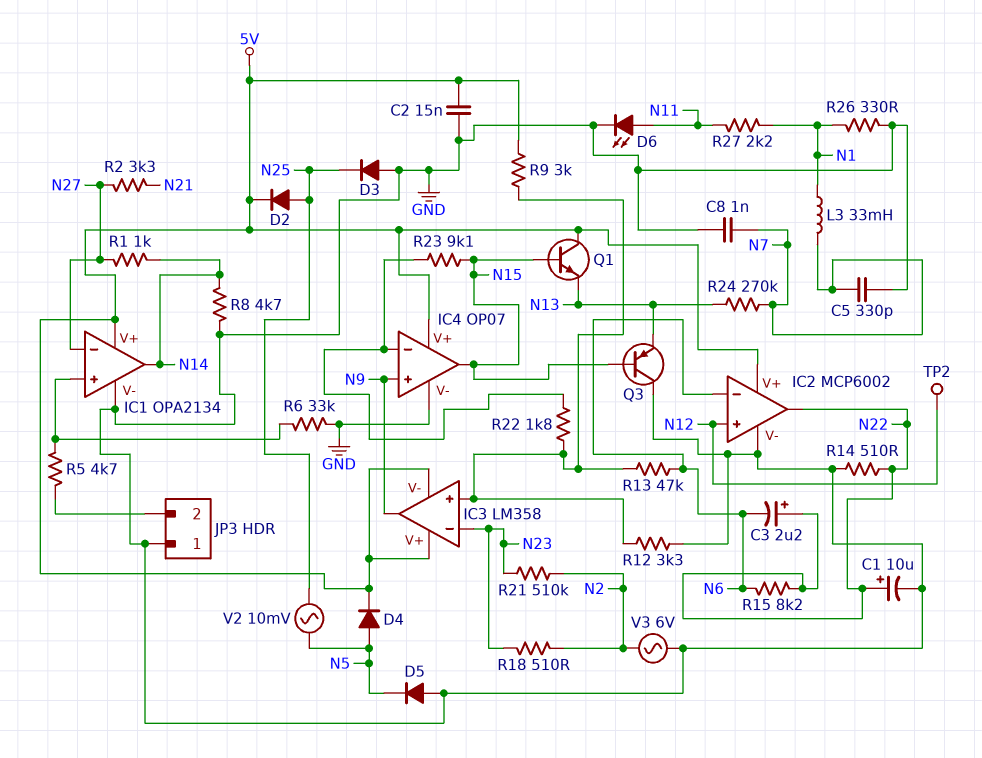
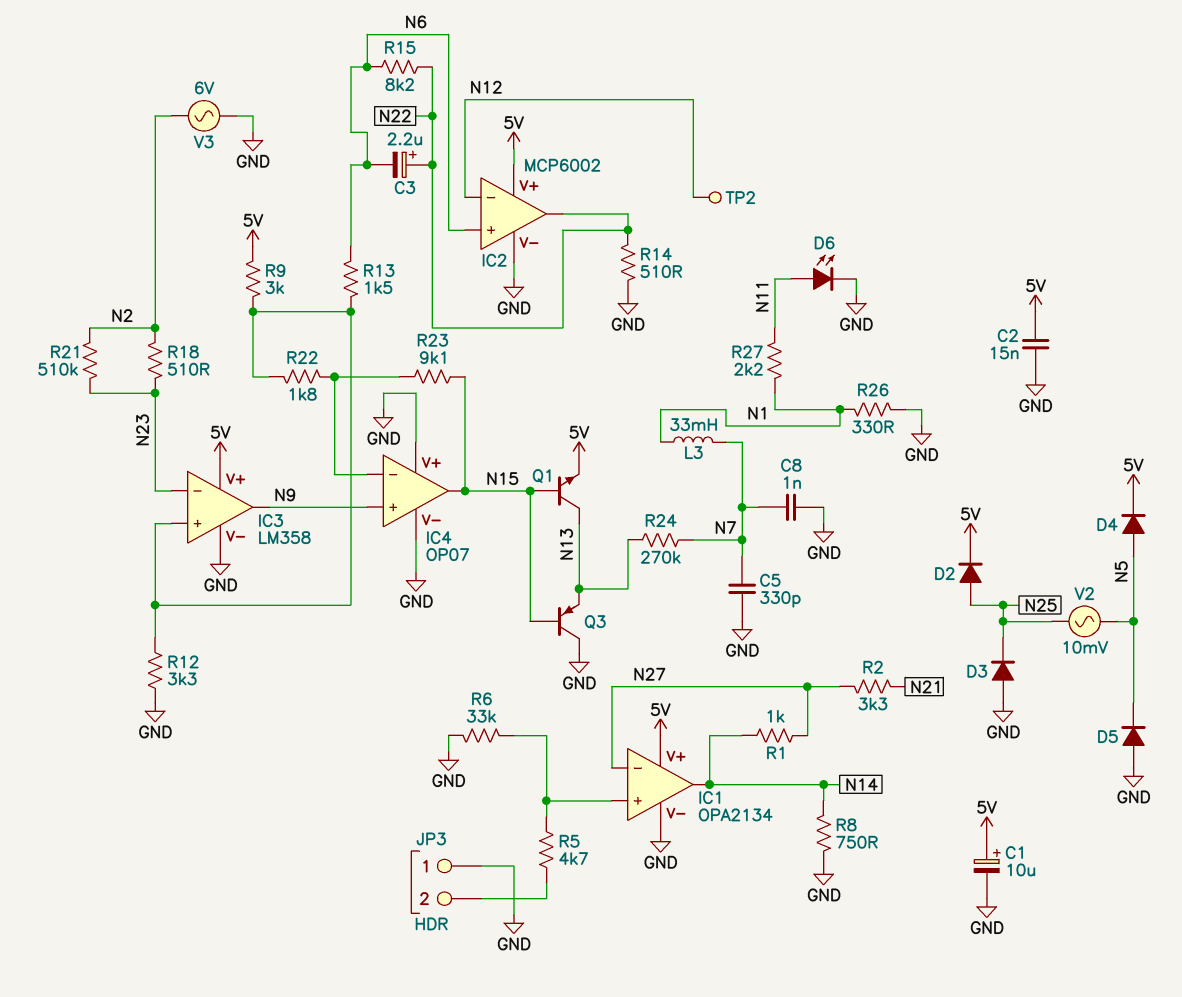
C1: 10uF (plus N22, minus GND) -> 10uF (plus 5V, minus GND)
IC2 pin in+: N12 -> N6
IC2 pin in-: N6 -> N12
IC3 pin V-: 5V -> GND
IC4 pin V+: 5V -> GND
Q1: NPN (B N15, C 5V, E N13) -> NPN (B N15, C N13, E 5V)
R8: 4.7k (GND, N14) -> 750 (GND, N14)
R13: 47k (IC3/in+, N6) -> 1.5k (IC3/in+, N6)

